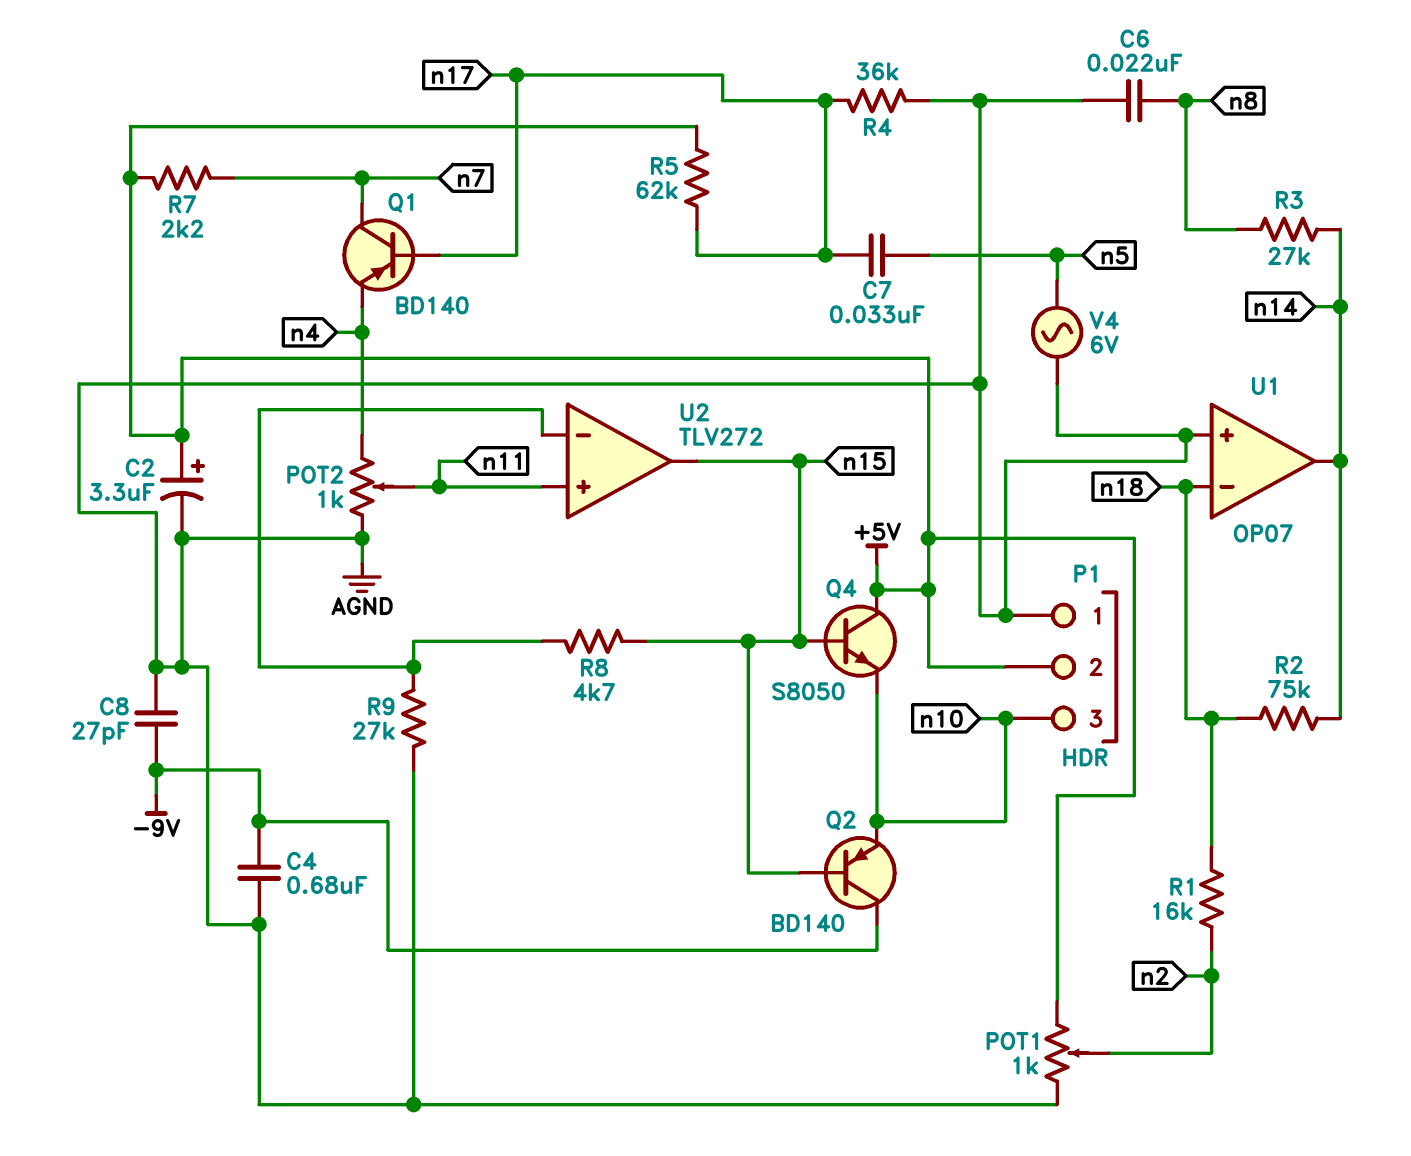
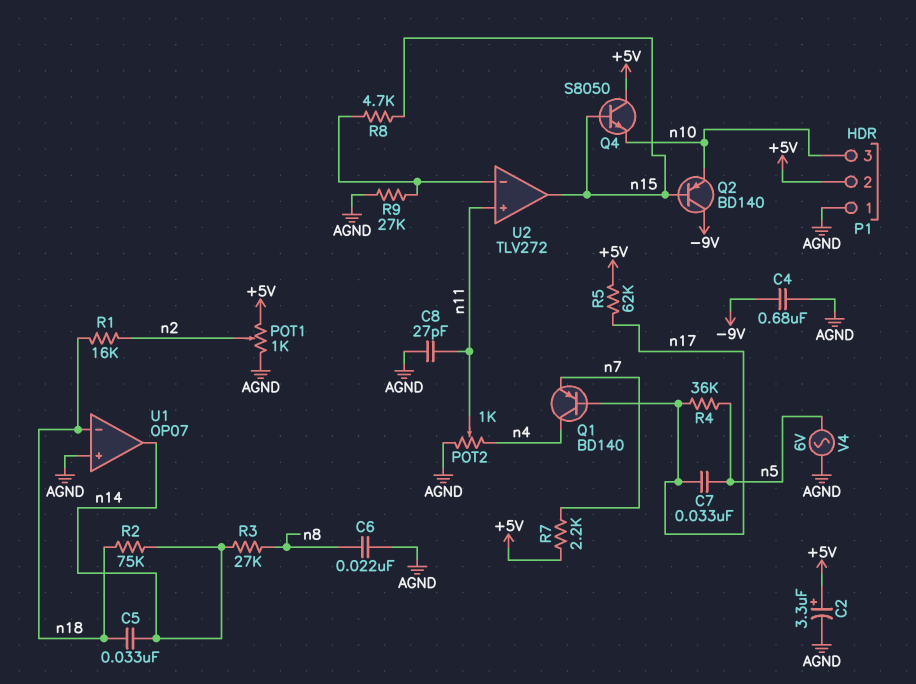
C5: none -> 33nF (n14, n18)
C8: 27pF (-9V, AGND) -> 27pF (AGND, n11)
Q1: PNP BD140 (B n17, C n7, E n4) -> PNP BD140 (B n17, C n4, E n7)
R4: 36k (AGND, n17) -> 36k (n5, n17)

